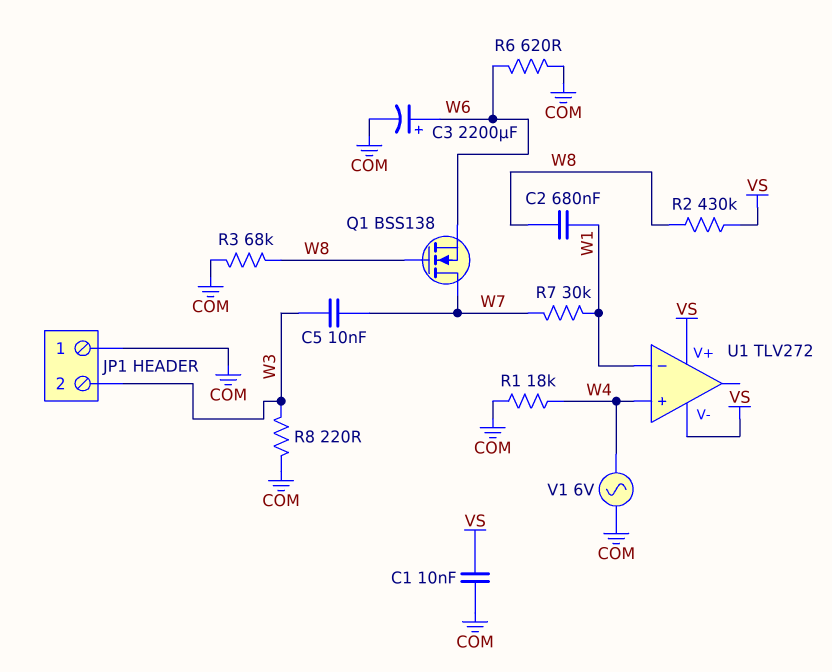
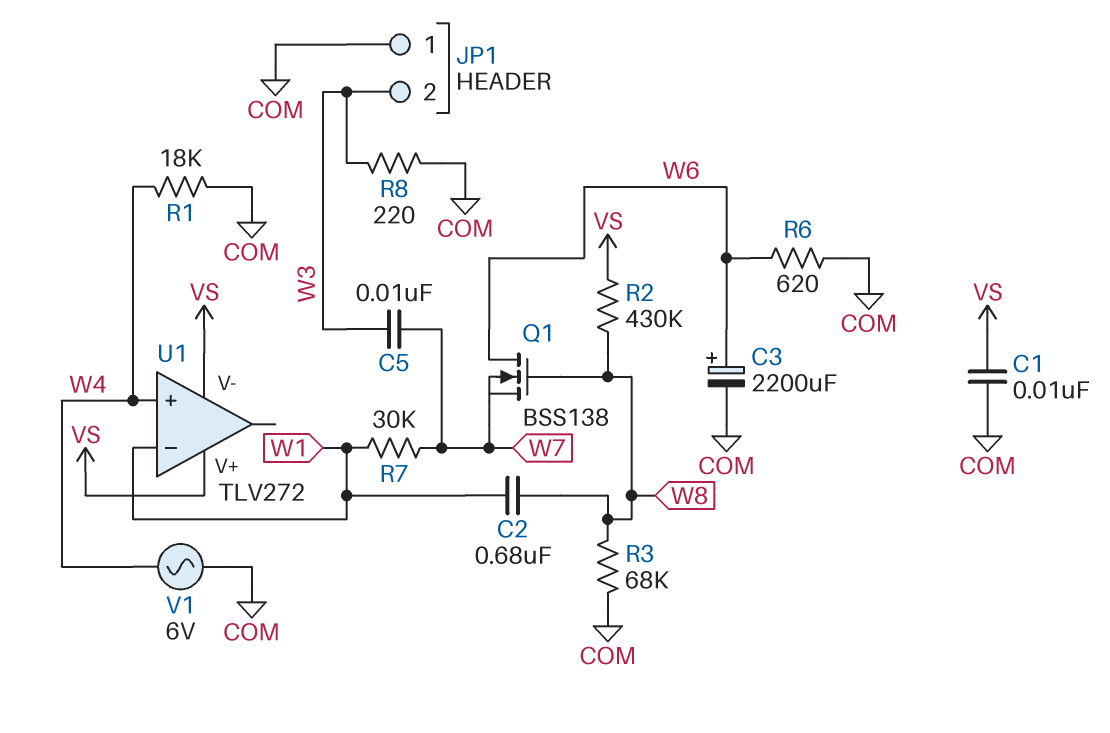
Q1: NMOS BSS138 (G W8, D W7, S W6) -> NMOS BSS138 (G W8, D W6, S W7)

